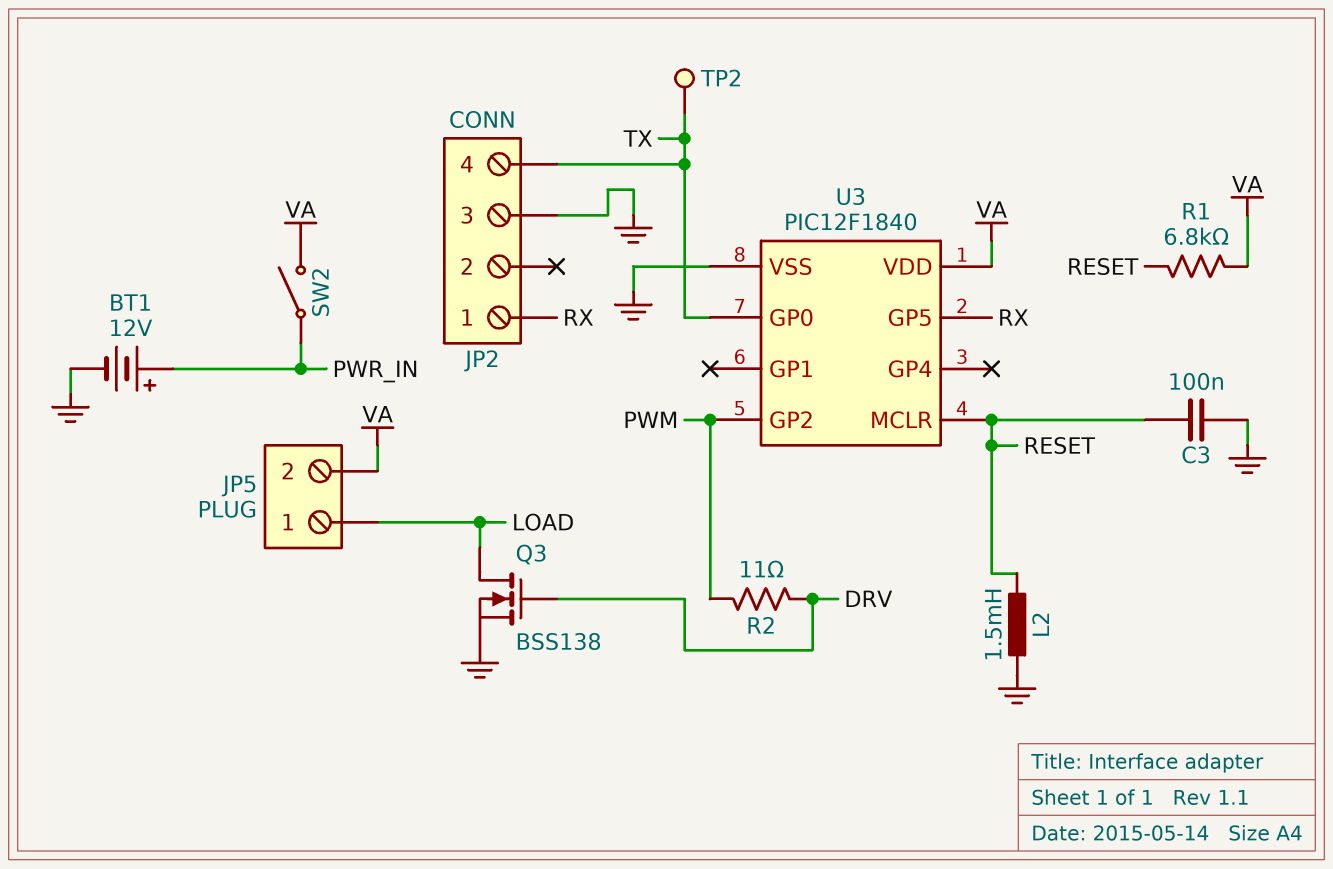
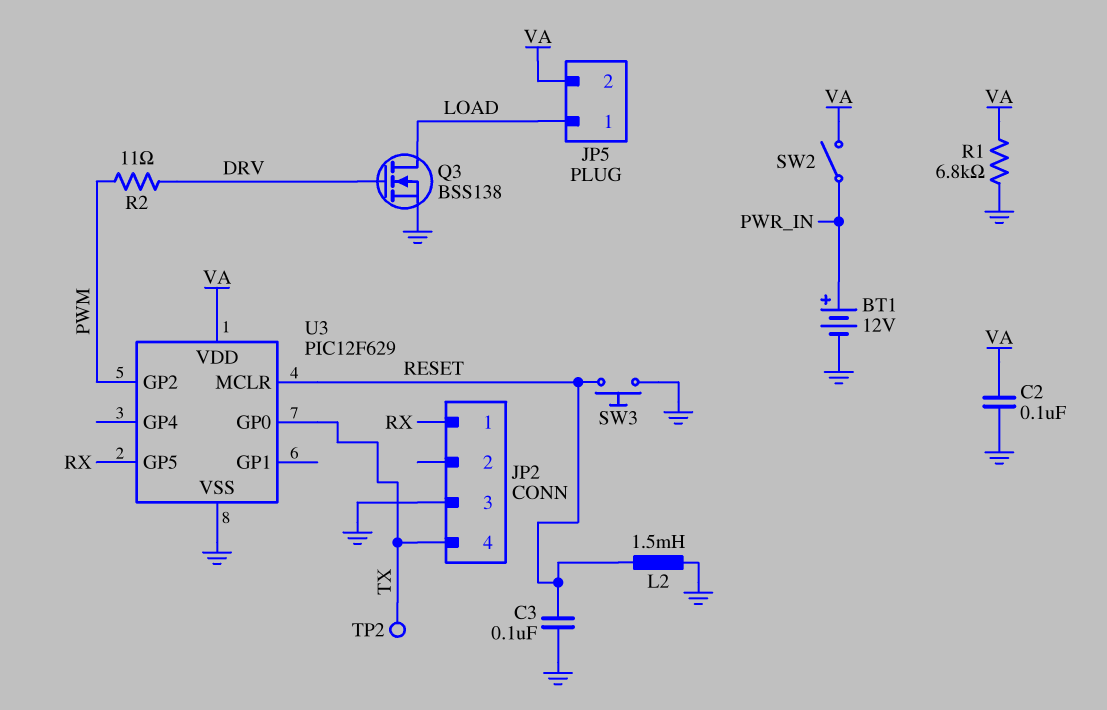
C2: none -> 100nF (GND, VA)
R1: 6.8k (RESET, VA) -> 6.8k (GND, VA)
SW3: none -> button (GND, RESET)
U3: PIC12F1840 -> PIC12F629

